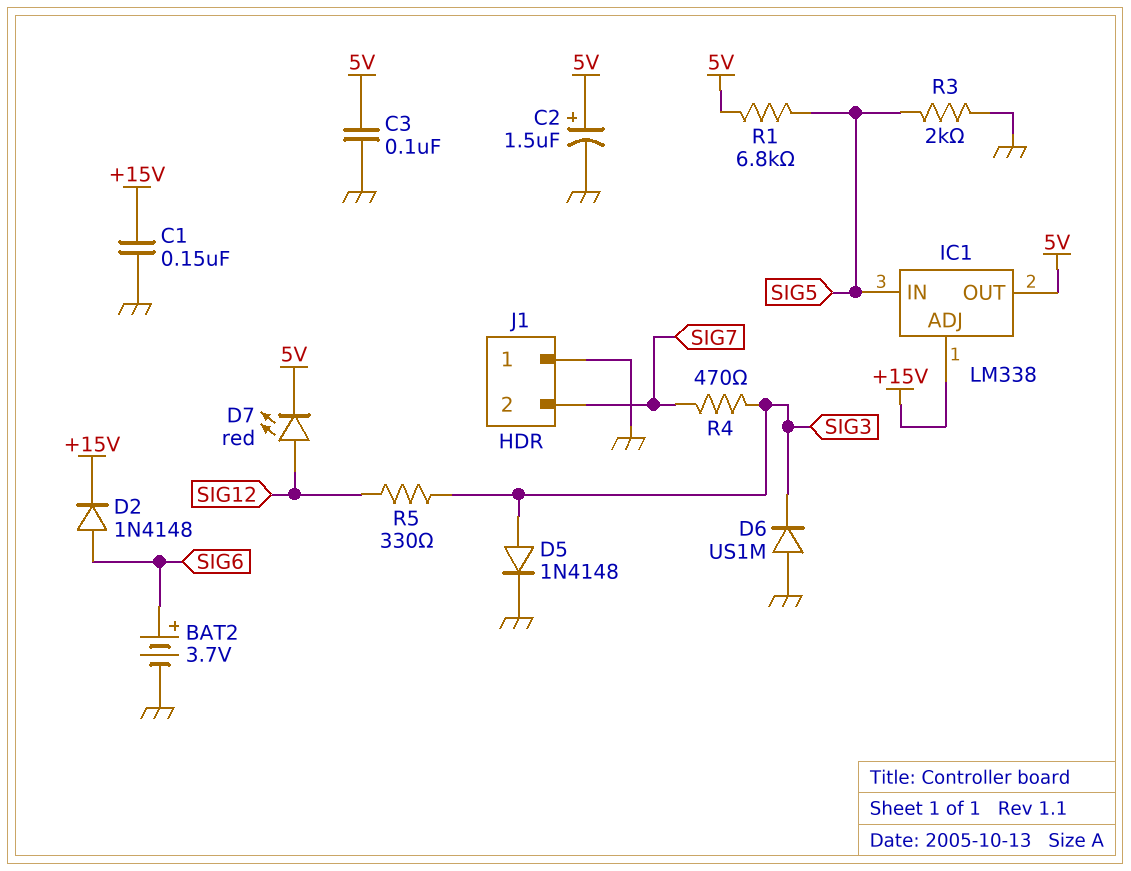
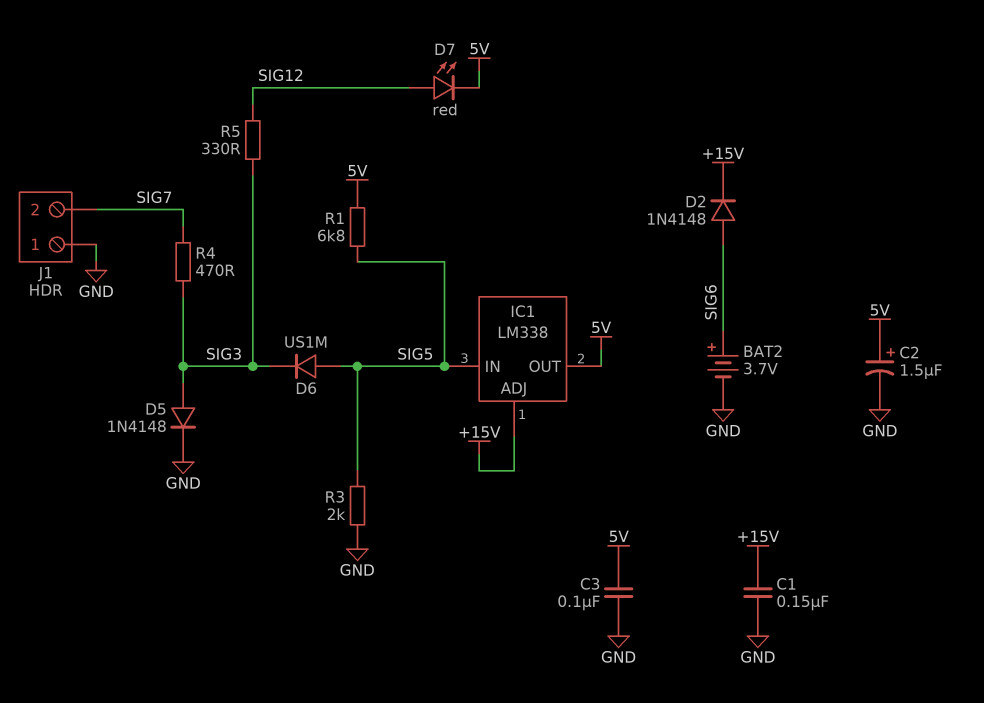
D6: diode US1M (A GND, K SIG3) -> diode US1M (A SIG5, K SIG3)

